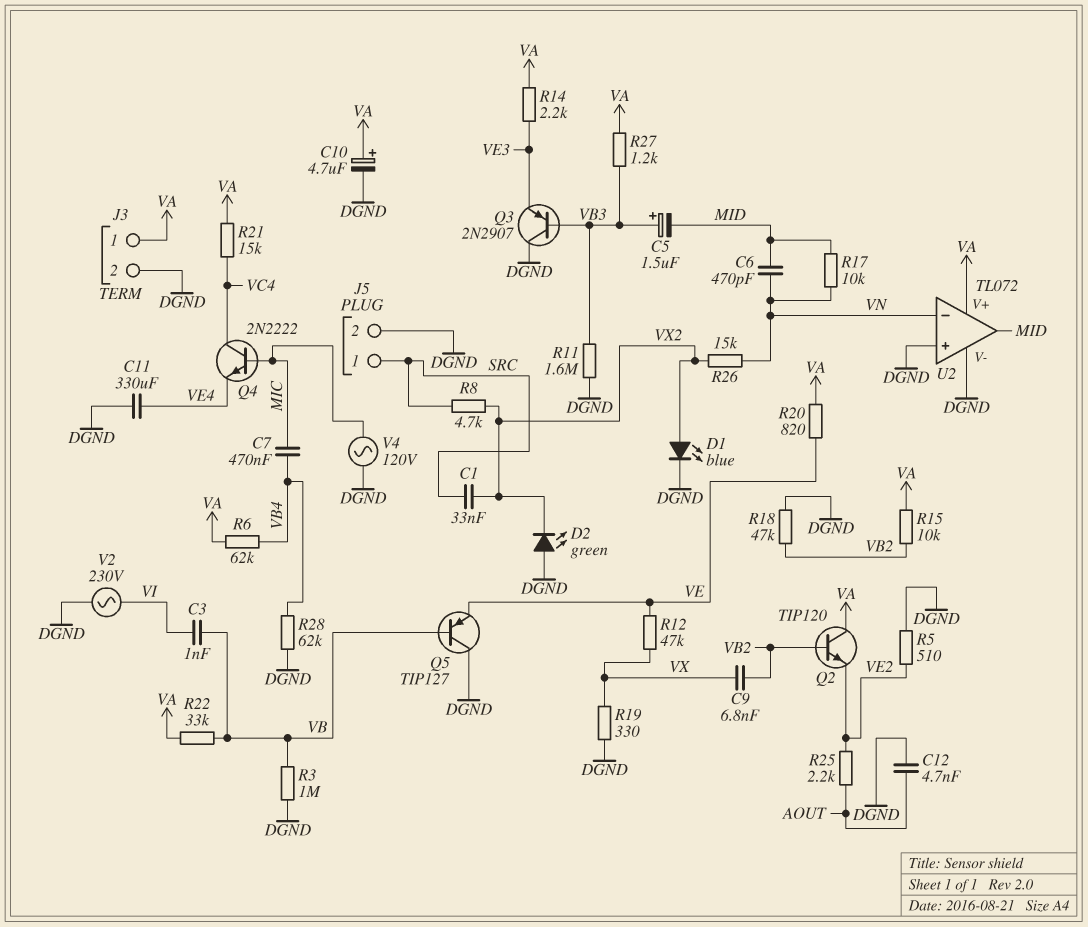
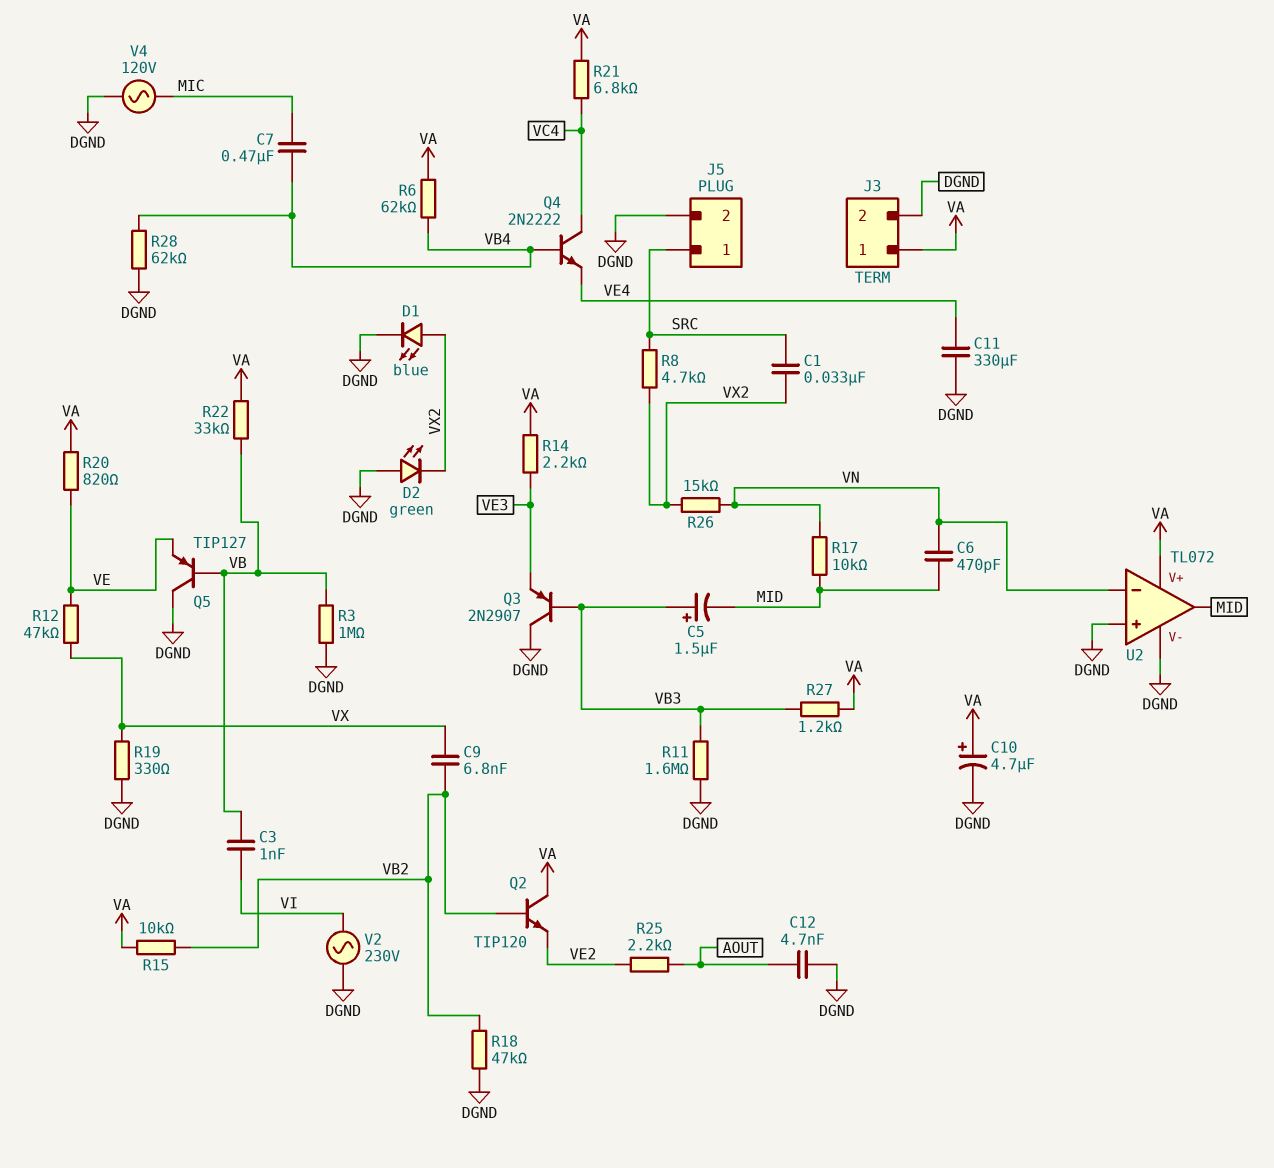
Q4: NPN 2N2222 (B MIC, C VC4, E VE4) -> NPN 2N2222 (B VB4, C VC4, E VE4)
R5: 510 (DGND, VE2) -> none
R21: 15k (VA, VC4) -> 6.8k (VA, VC4)

